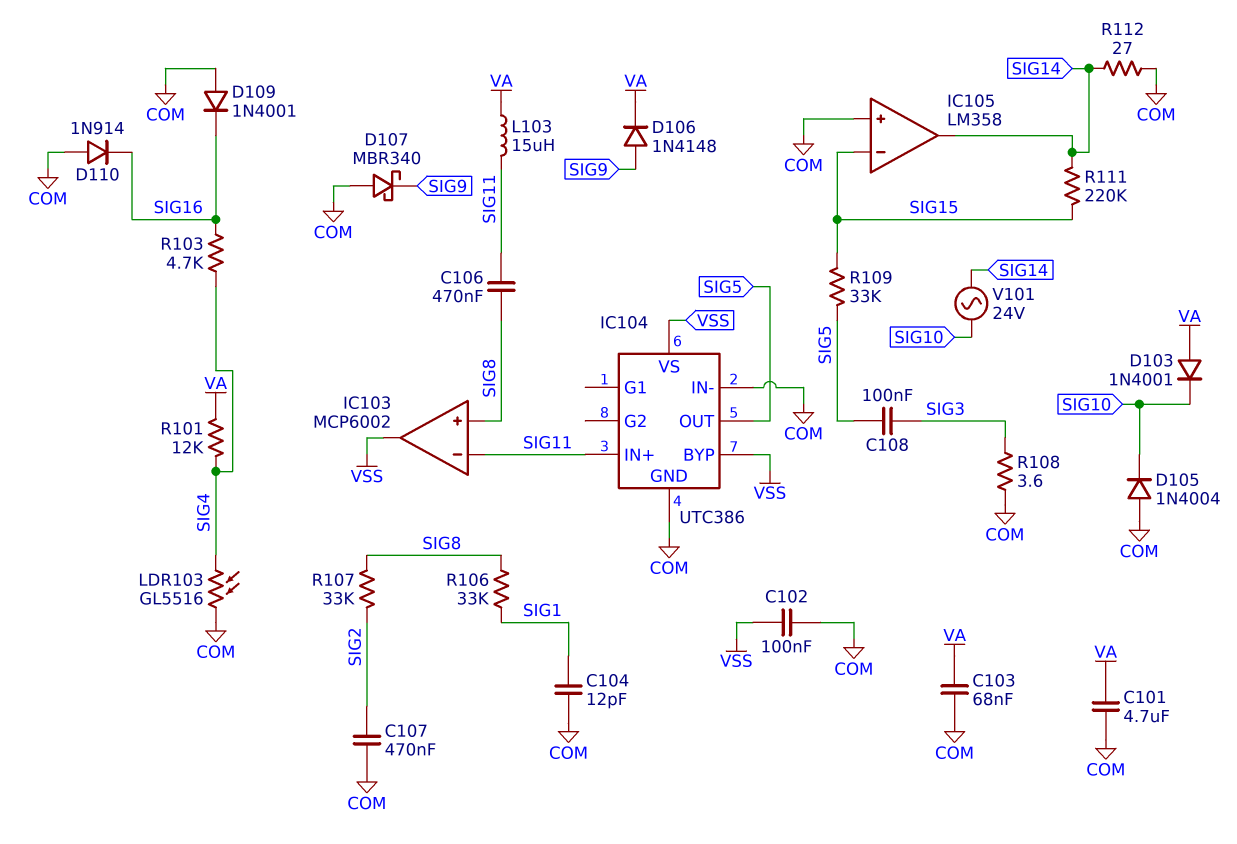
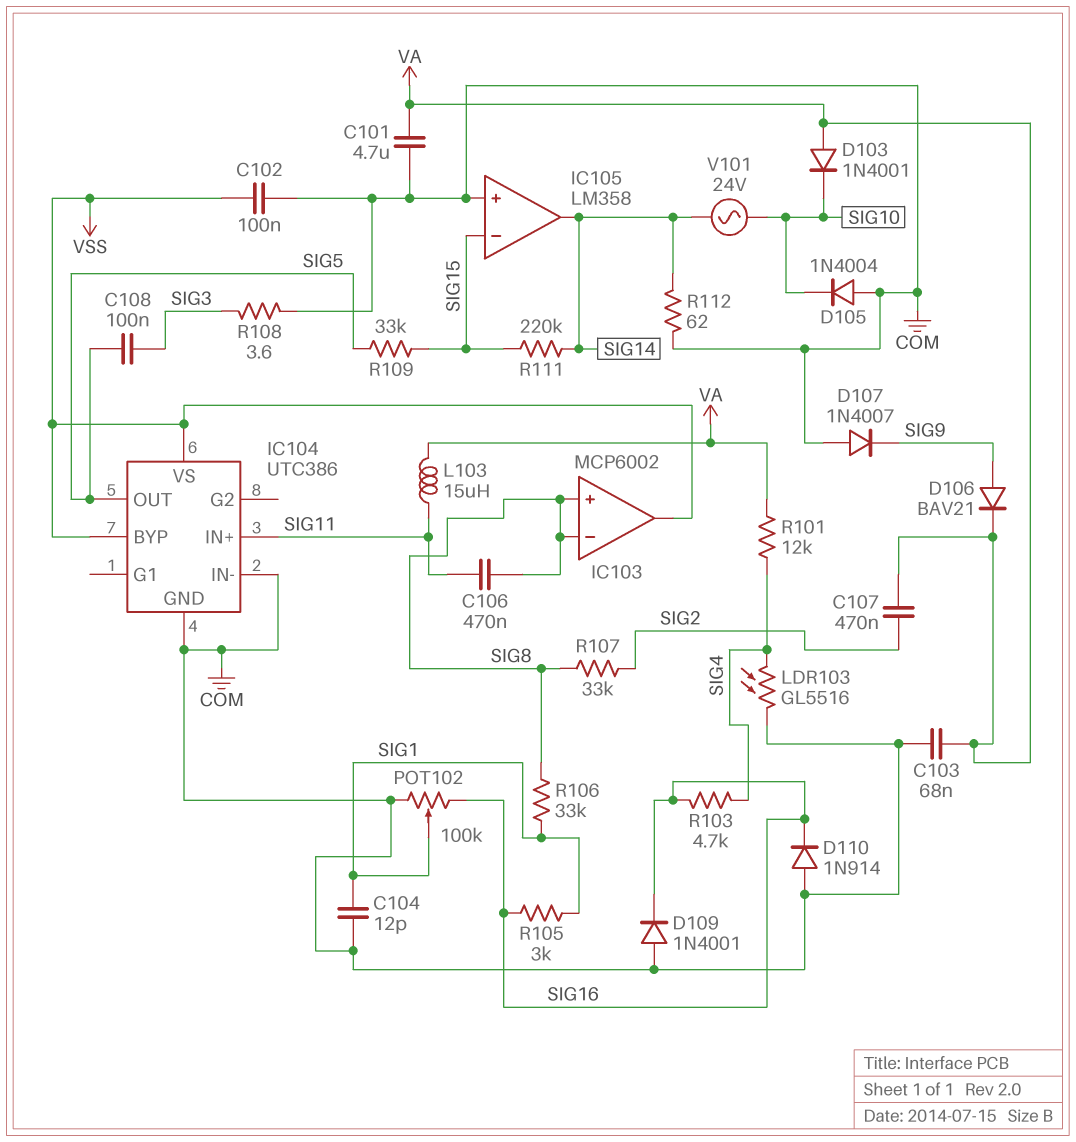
C107: 470nF (COM, SIG2) -> 470nF (SIG2, VA)
D106: diode 1N4148 (A SIG9, K VA) -> diode BAV21 (A SIG9, K VA)
D107: schottky MBR340 (A COM, K SIG9) -> diode 1N4007 (A COM, K SIG9)
IC103 pin in-: SIG11 -> SIG8
POT102: none -> 100k (COM, SIG16, wiper SIG1)
R105: none -> 3k (SIG1, SIG16)
R112: 27 (COM, SIG14) -> 62 (COM, SIG14)

